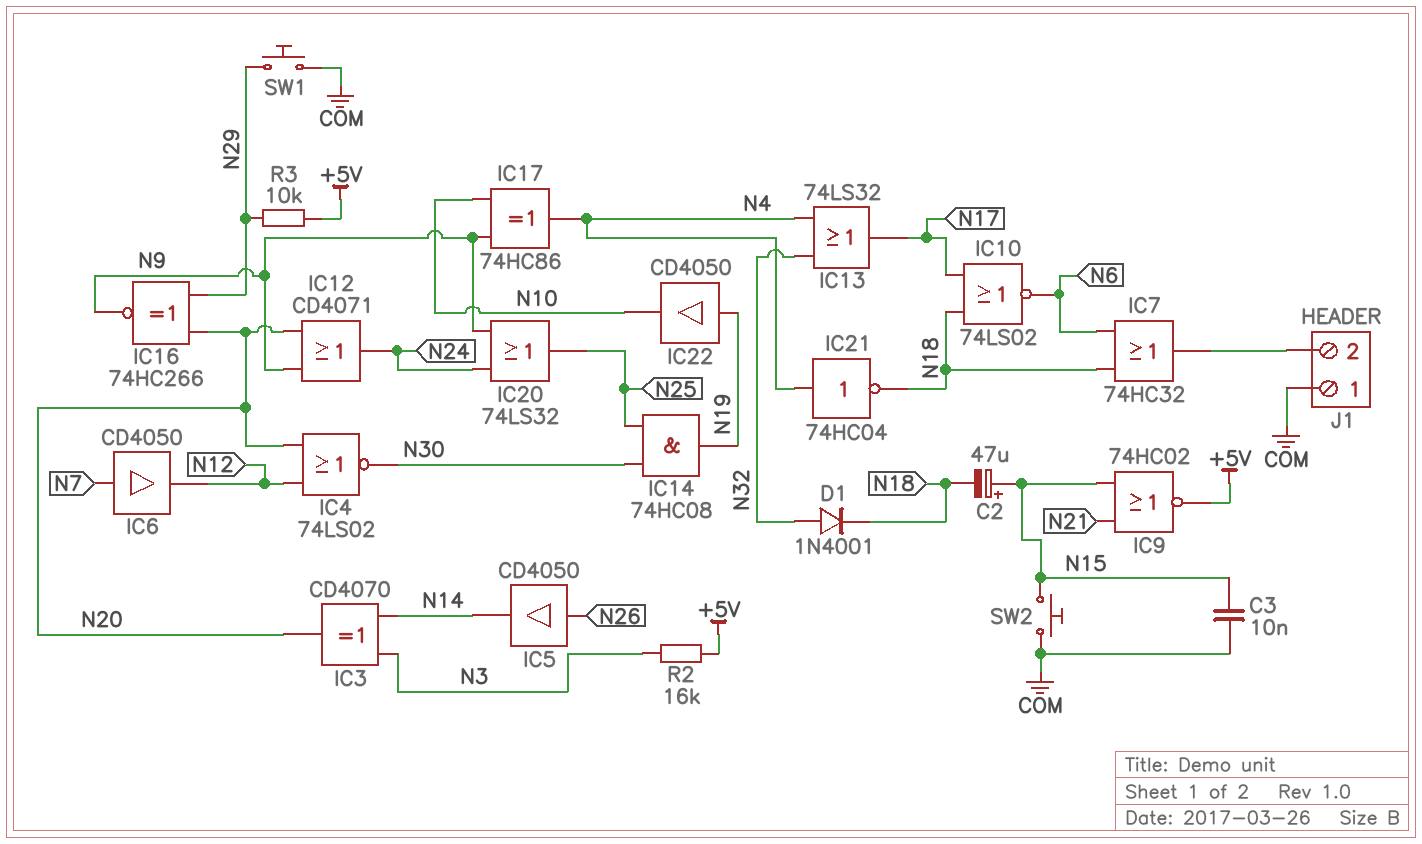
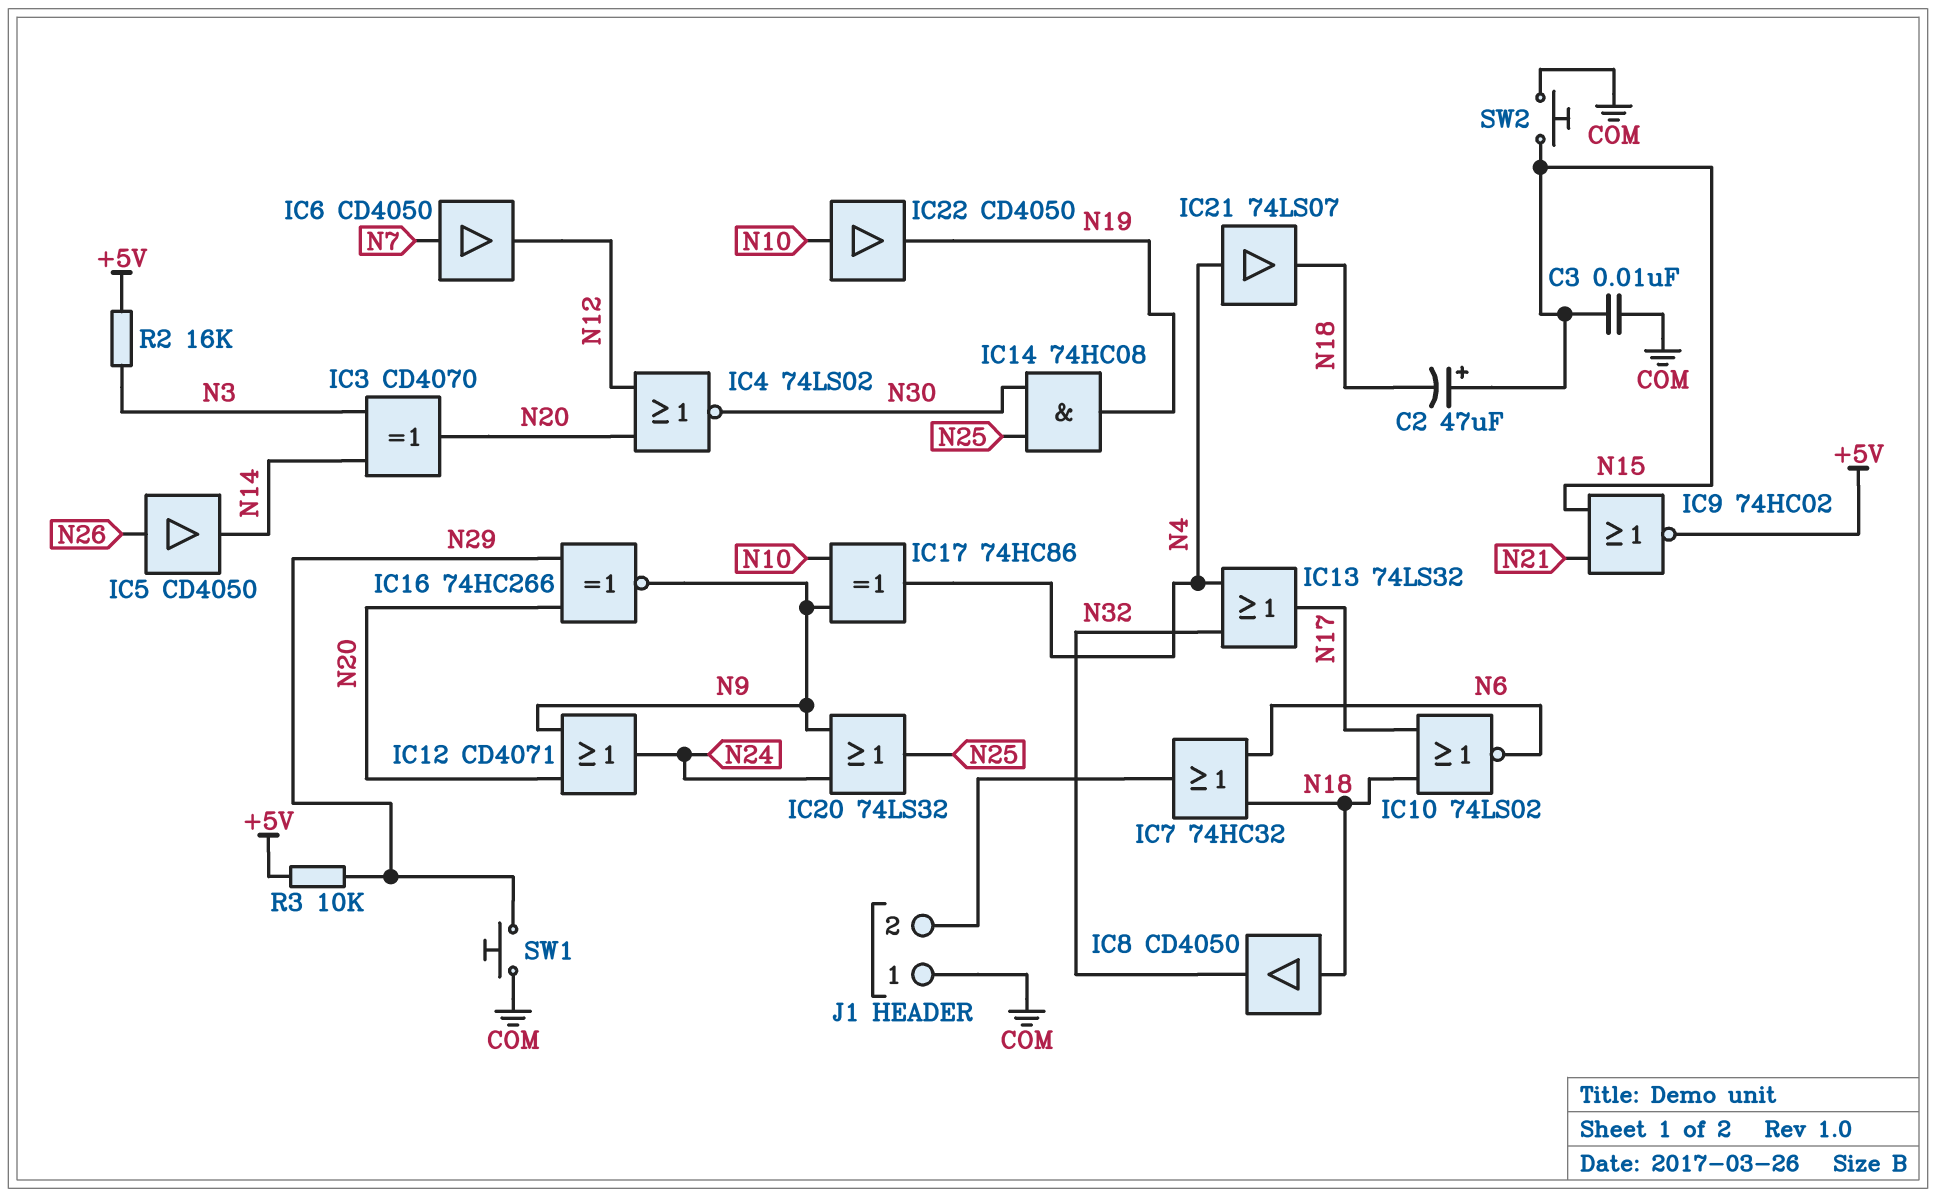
D1: diode 1N4001 (A N32, K N18) -> none
IC8: none -> buffer CD4050 (in N18, out N32)
IC21: NOT 74HC04 (in N4, out N18) -> buffer 74LS07 (in N4, out N18)
IC22: buffer CD4050 (in N19, out N10) -> buffer CD4050 (in N10, out N19)

